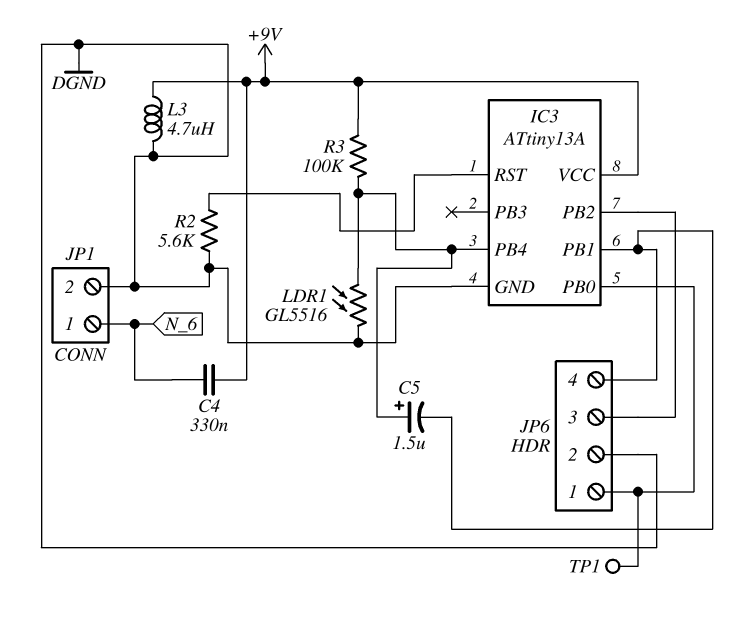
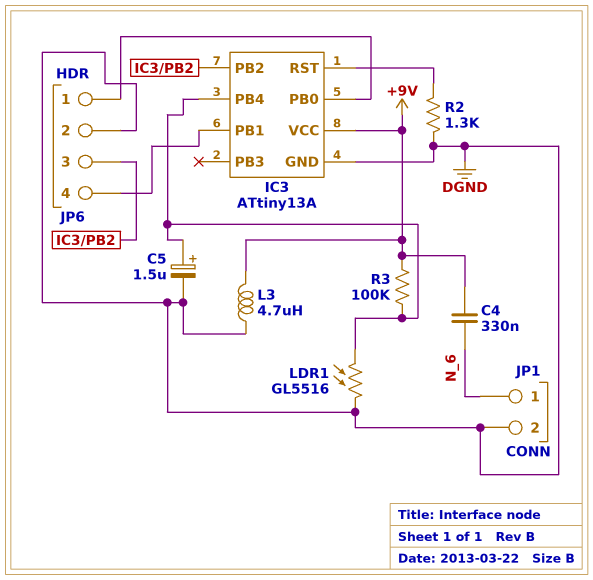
C5: 1.5uF (plus IC3/PB4, minus IC3/PB1) -> 1.5uF (plus IC3/PB4, minus DGND)
R2: 5.6k (DGND, IC3/RST) -> 1.3k (DGND, IC3/RST)
TP1: test point (IC3/PB0) -> none

